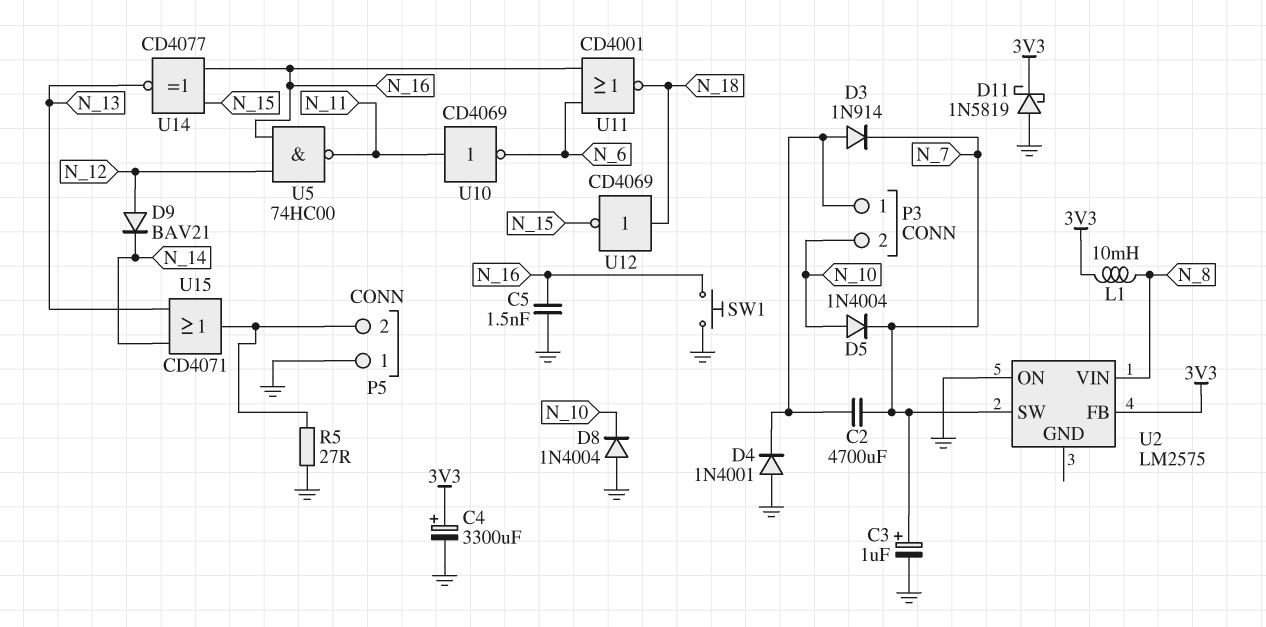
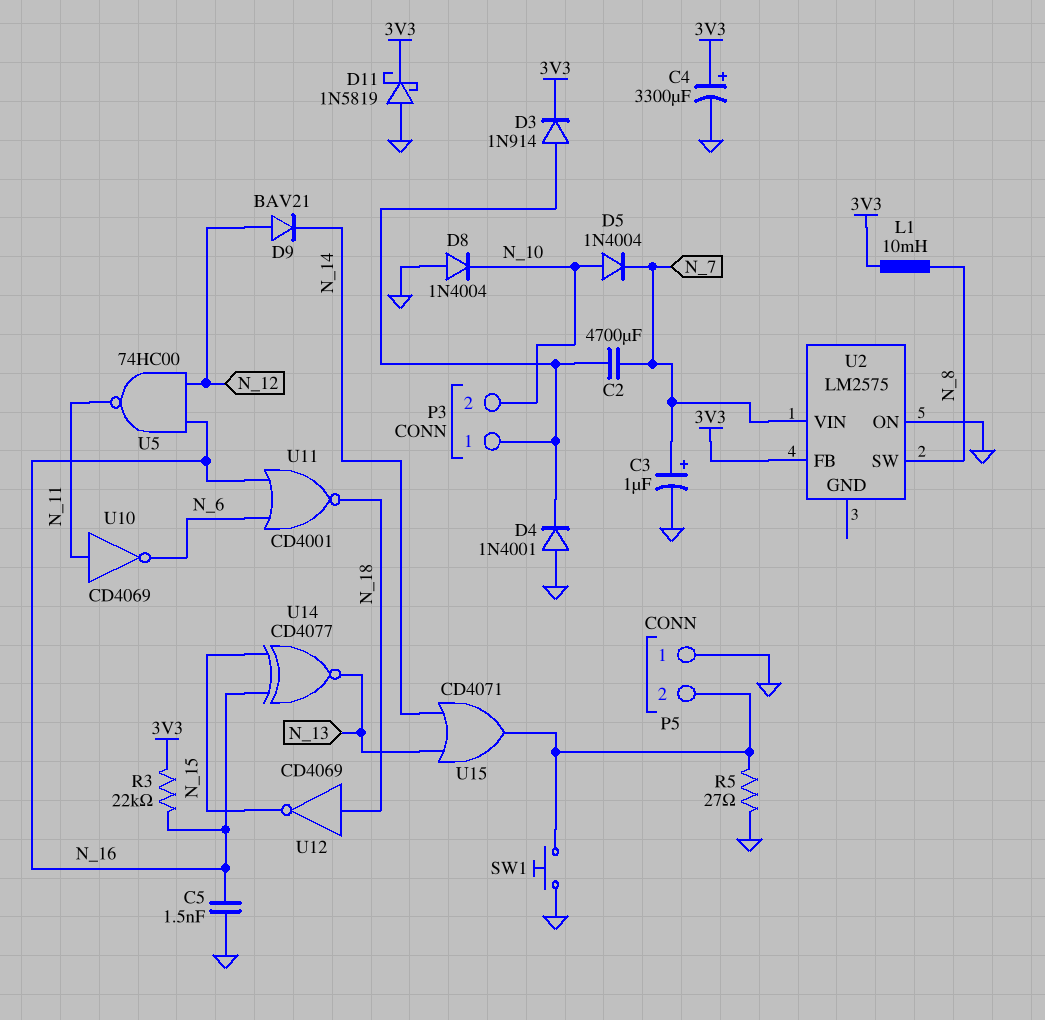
D3: diode 1N914 (A P3/1, K N_7) -> diode 1N914 (A P3/1, K 3V3)
R3: none -> 22k (3V3, N_16)
SW1: button (GND, N_16) -> button (GND, P5/2)
U2 pin SW: N_7 -> N_8
U2 pin VIN: N_8 -> N_7

